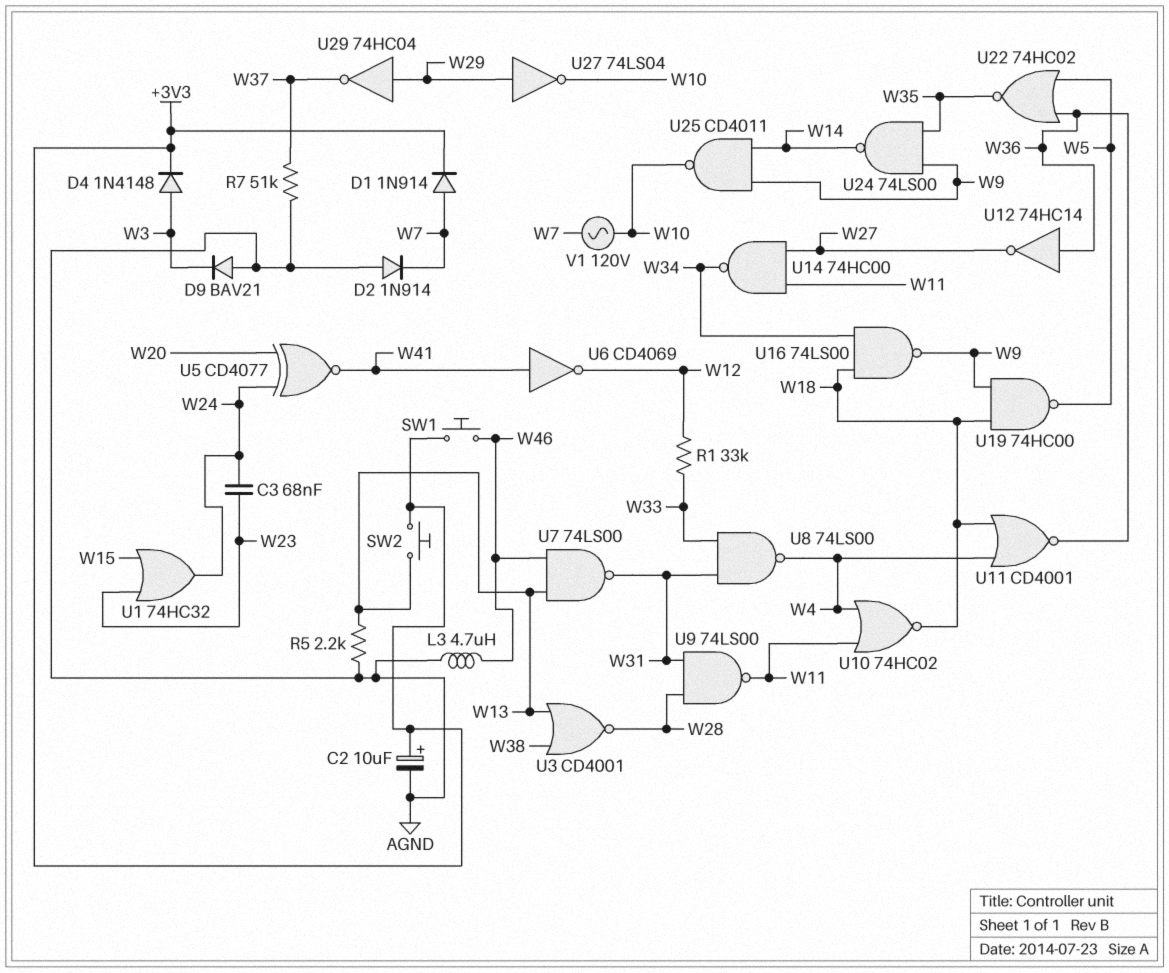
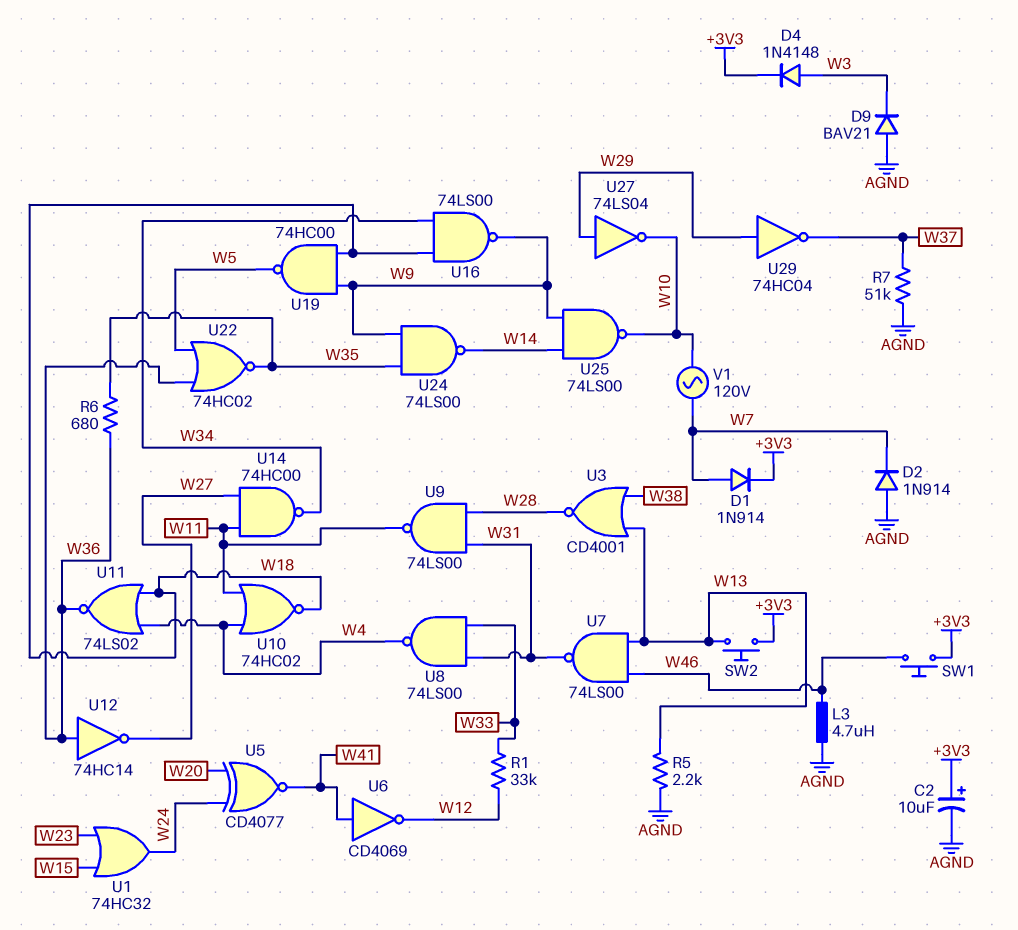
C3: 68nF (W23, W24) -> none
R6: none -> 680 (W35, W36)
U11: NOR CD4001 (in W4, in W18, out W36) -> NOR 74LS02 (in W4, in W18, out W36)
U25: NAND CD4011 (in W9, in W14, out W10) -> NAND 74LS00 (in W9, in W14, out W10)

